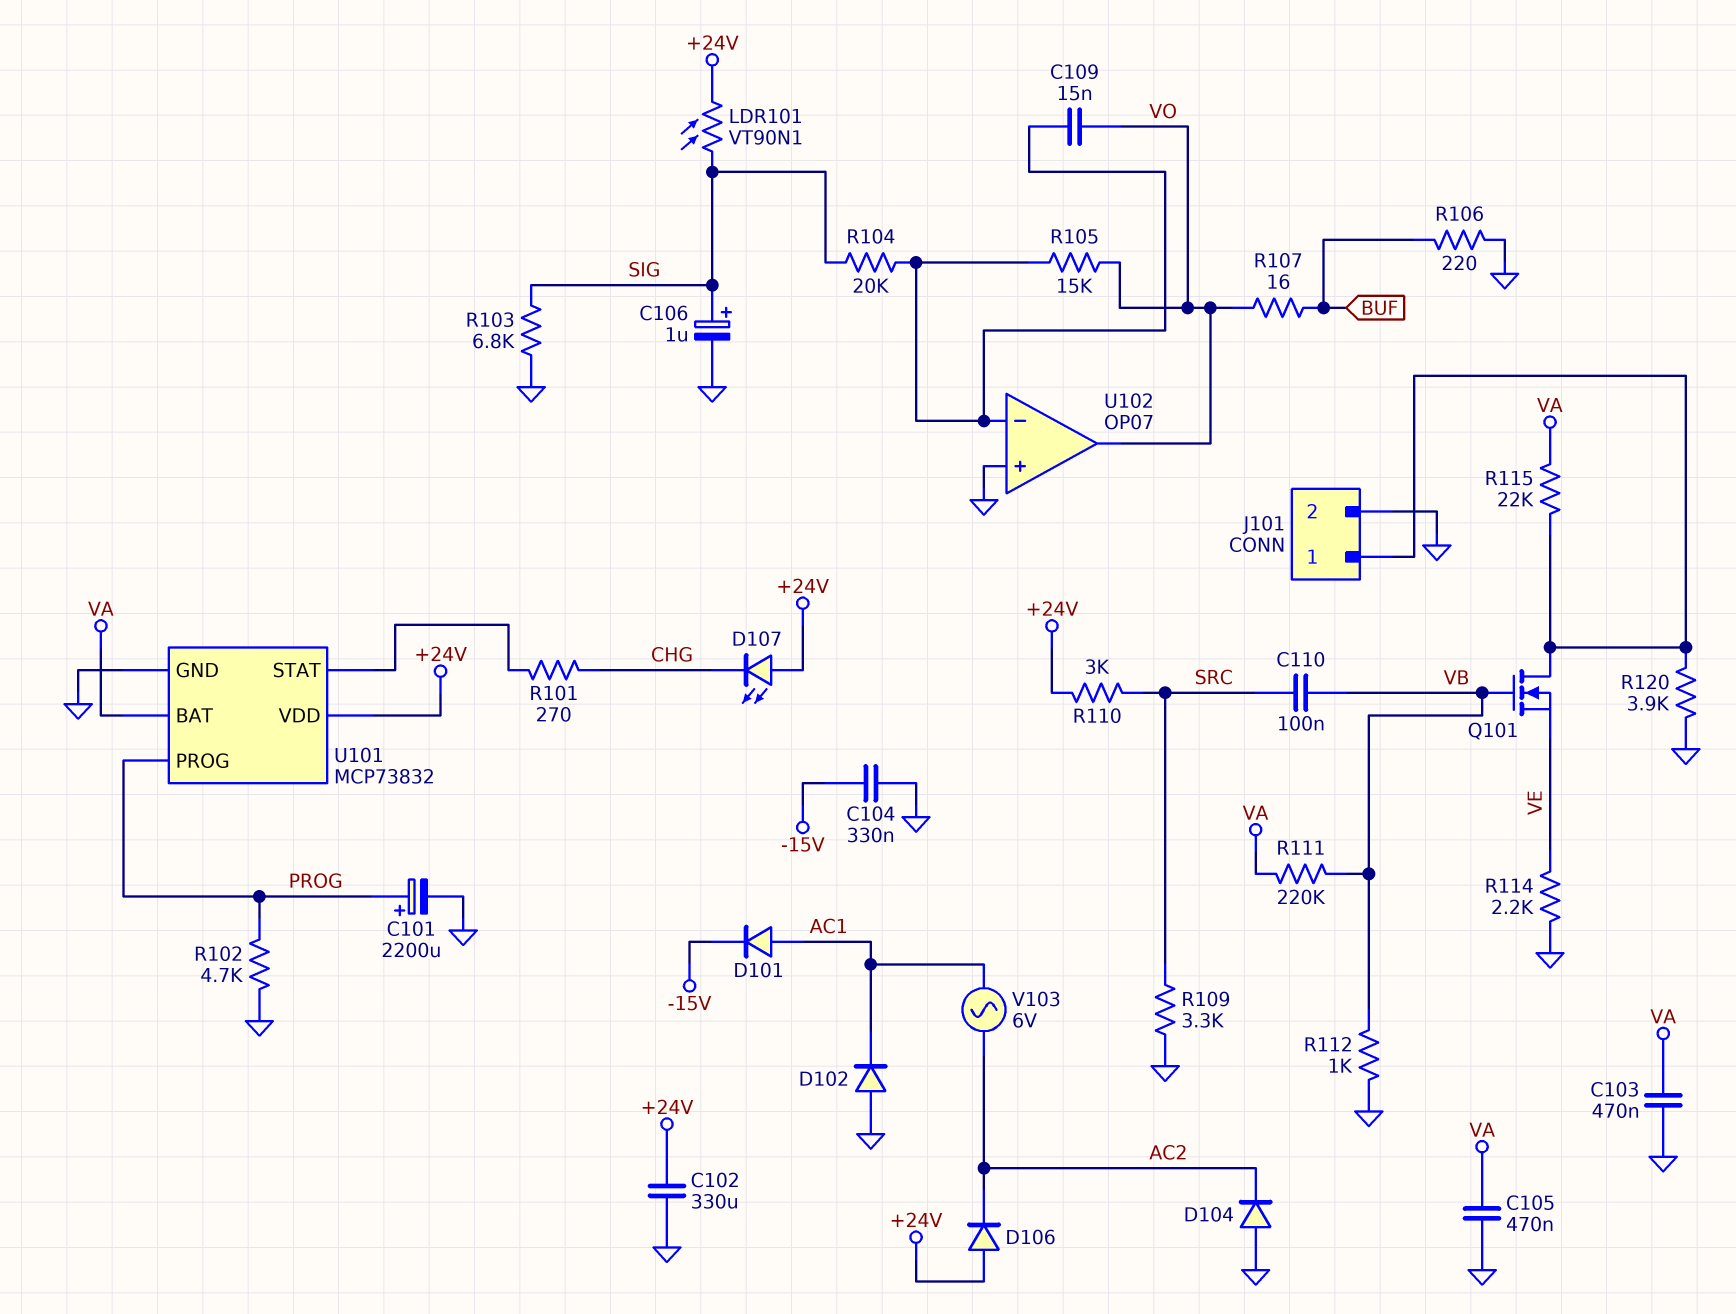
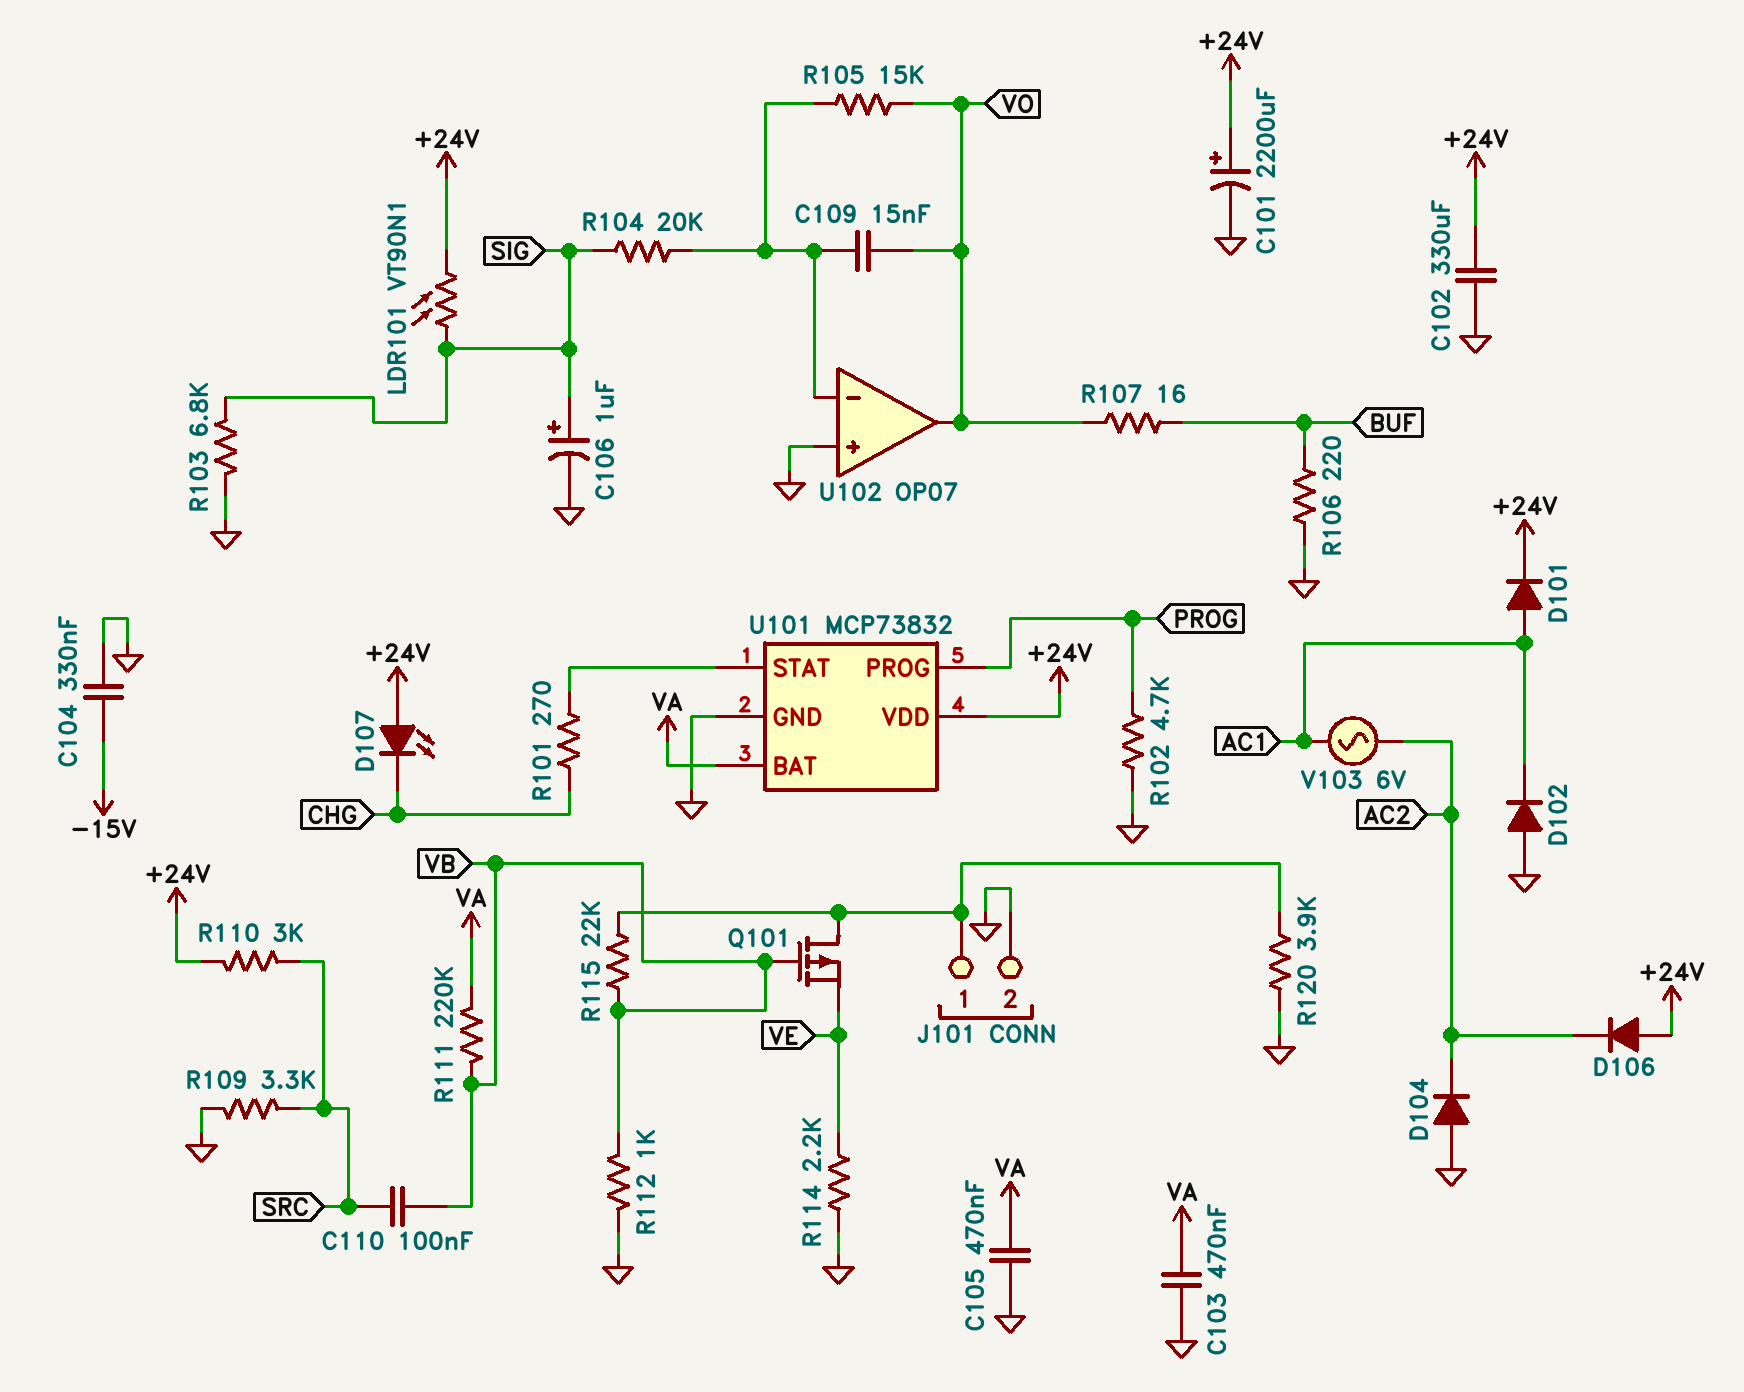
C101: 2200uF (plus PROG, minus GND) -> 2200uF (plus +24V, minus GND)
D101: diode (A AC1, K -15V) -> diode (A AC1, K +24V)
Q101: NMOS (G VB, D J101/1, S VE) -> PMOS (G VB, D J101/1, S VE)
R115: 22k (J101/1, VA) -> 22k (J101/1, VB)

